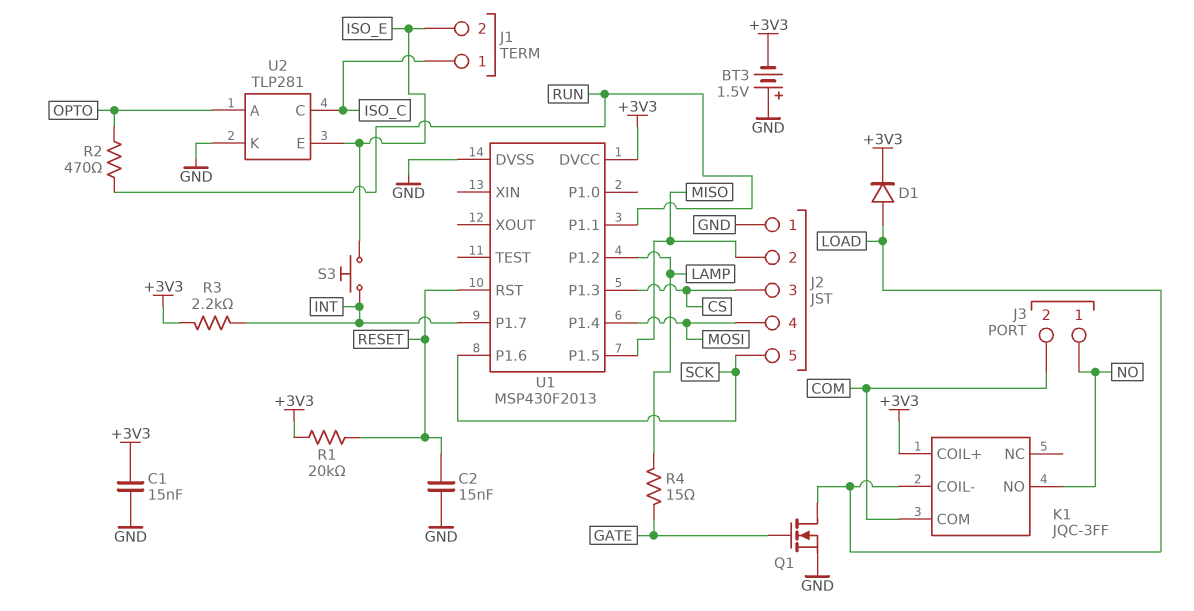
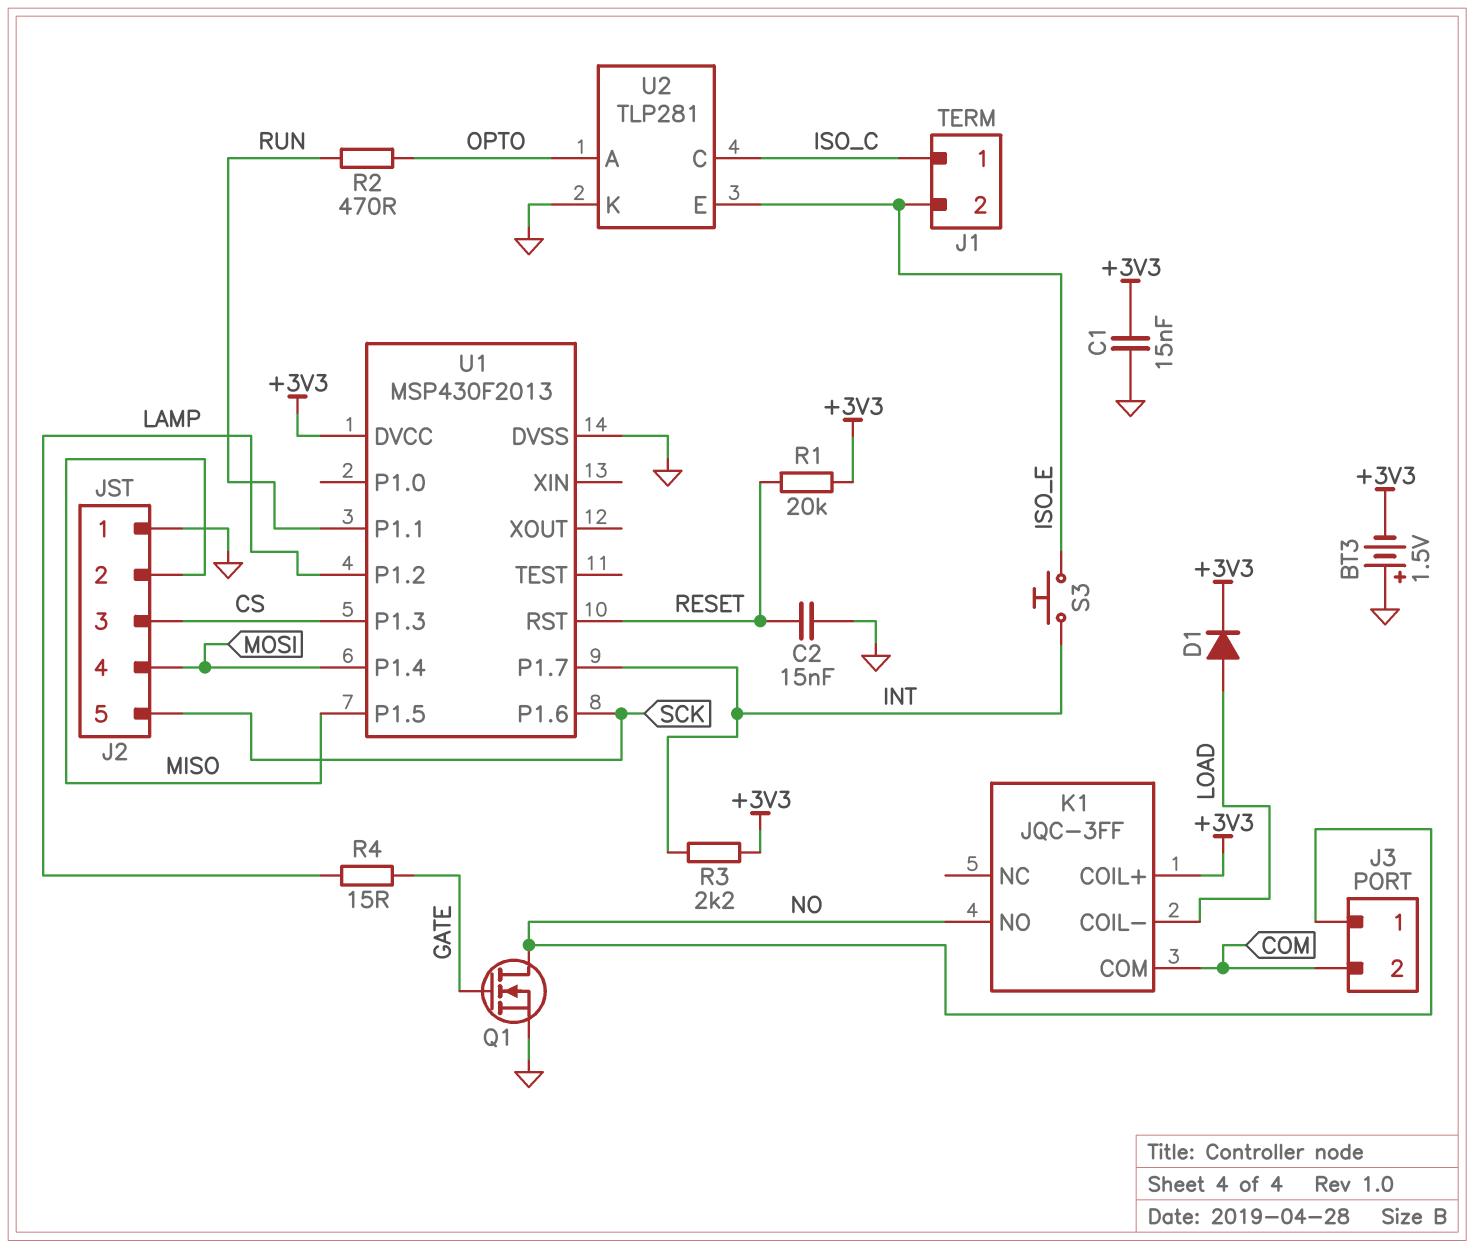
Q1: NMOS (G GATE, D LOAD, S GND) -> NMOS (G GATE, D NO, S GND)

